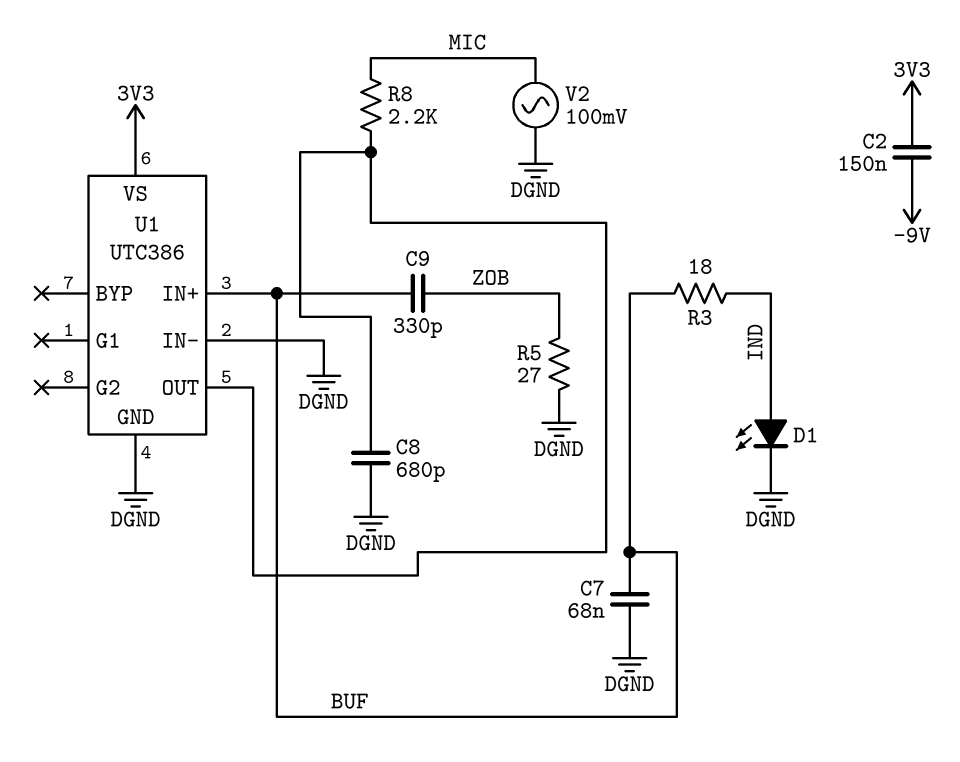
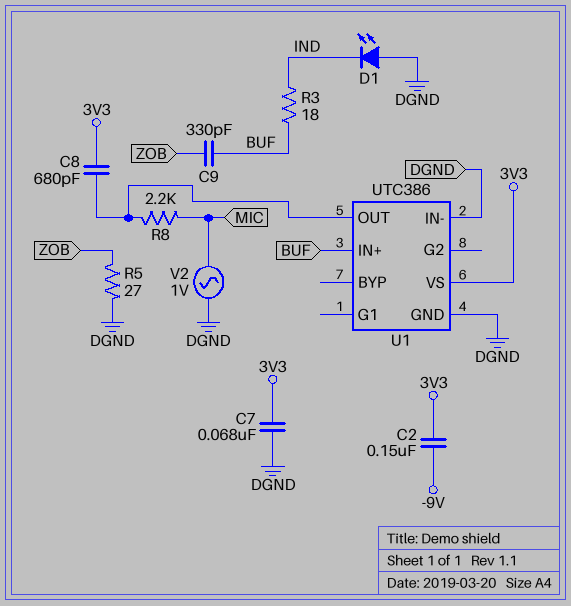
C7: 68nF (BUF, DGND) -> 68nF (3V3, DGND)
C8: 680pF (DGND, U1/OUT) -> 680pF (3V3, U1/OUT)
D1: LED (A IND, K DGND) -> LED (A DGND, K IND)
V2: AC 100mV (DGND, MIC) -> AC 1V (DGND, MIC)

